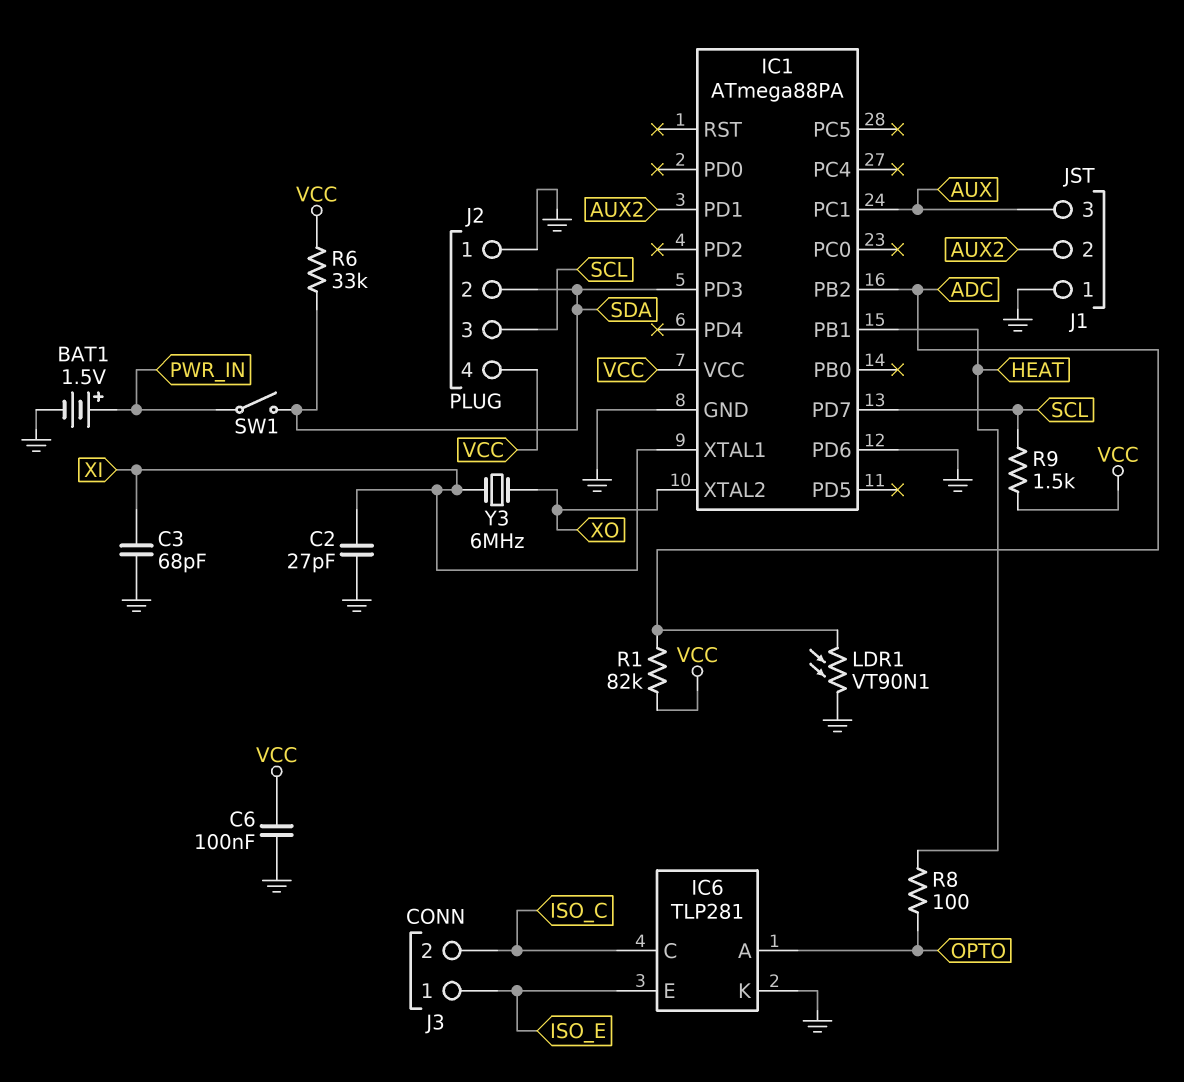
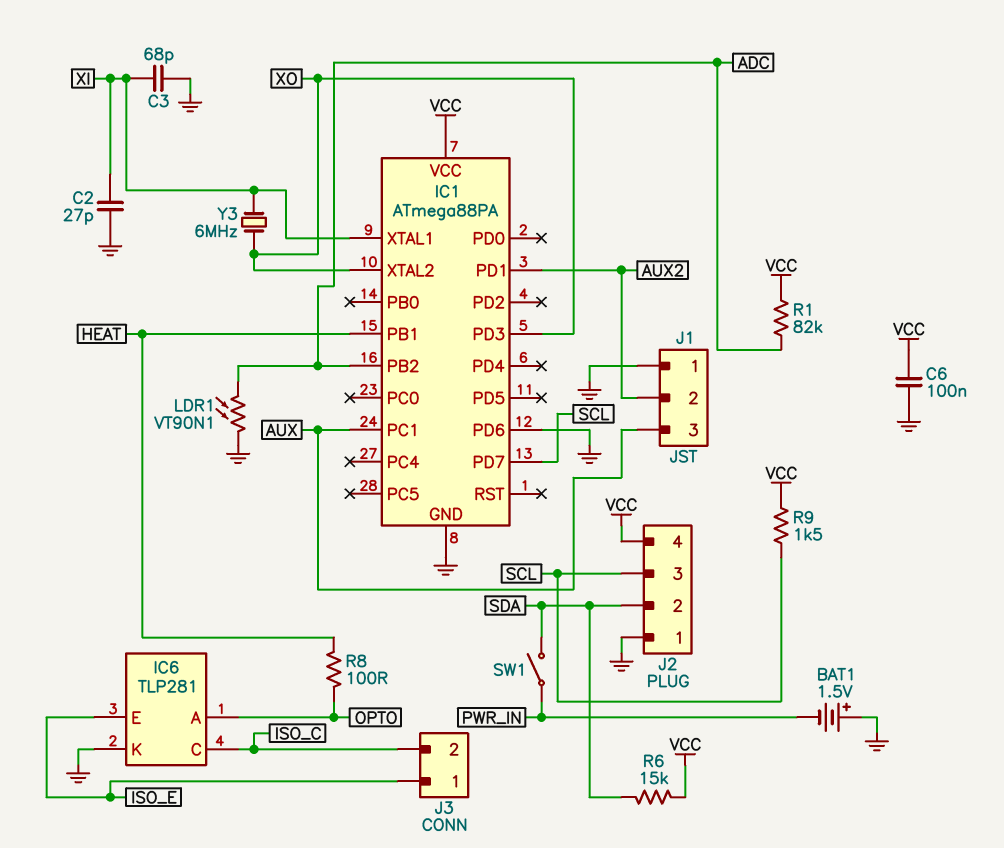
BAT1: 1.5V (plus PWR_IN, minus GND) -> 1.5V (plus GND, minus PWR_IN)
IC1 pin PD3: SDA -> XO
R6: 33k (SDA, VCC) -> 15k (SDA, VCC)

